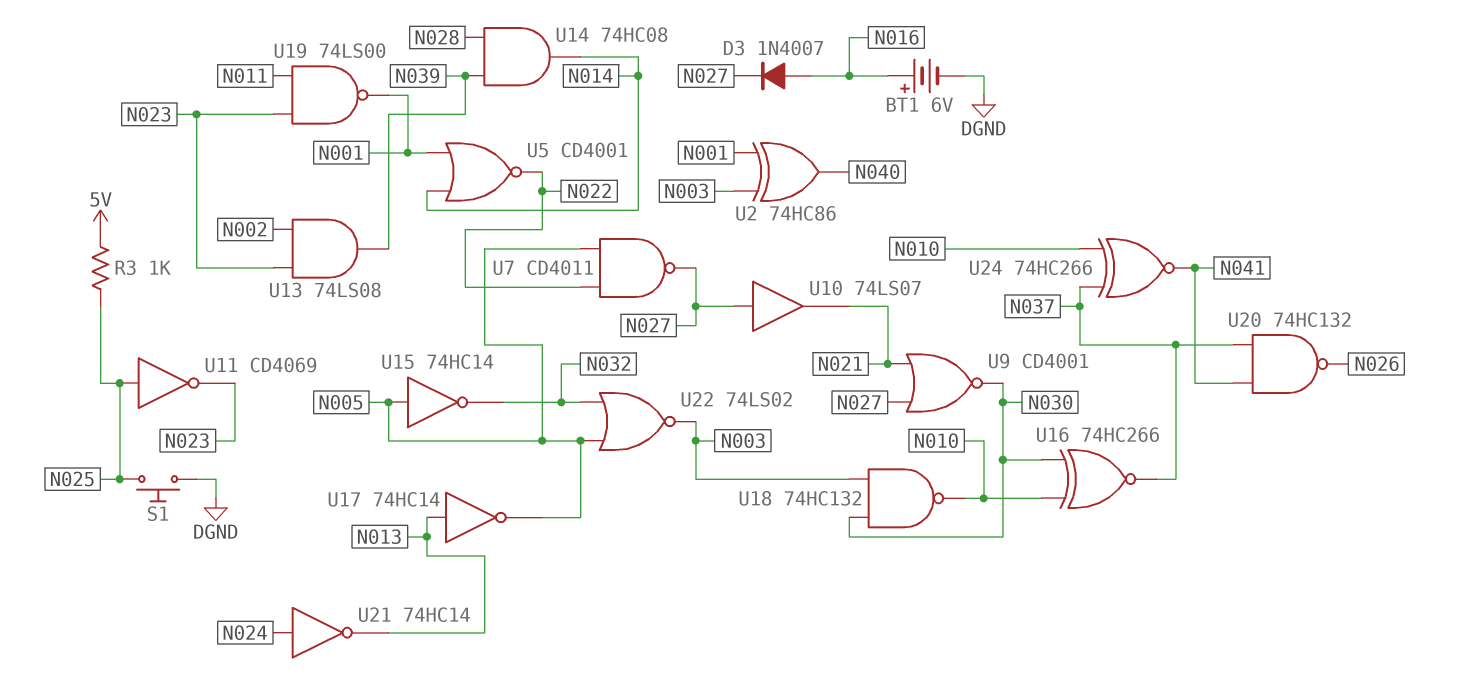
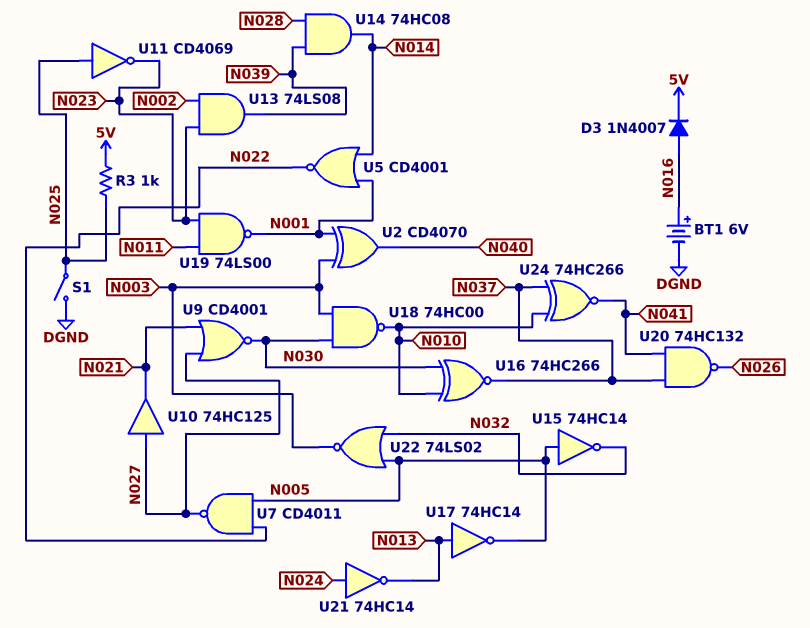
D3: diode 1N4007 (A N016, K N027) -> diode 1N4007 (A N016, K 5V)
S1: button (DGND, N025) -> switch (DGND, N025)
U2: XOR 74HC86 (in N001, in N003, out N040) -> XOR CD4070 (in N001, in N003, out N040)
U10: buffer 74LS07 (in N027, out N021) -> buffer 74HC125 (in N027, out N021)
U18: NAND 74HC132 (in N003, in N030, out N010) -> NAND 74HC00 (in N003, in N030, out N010)

